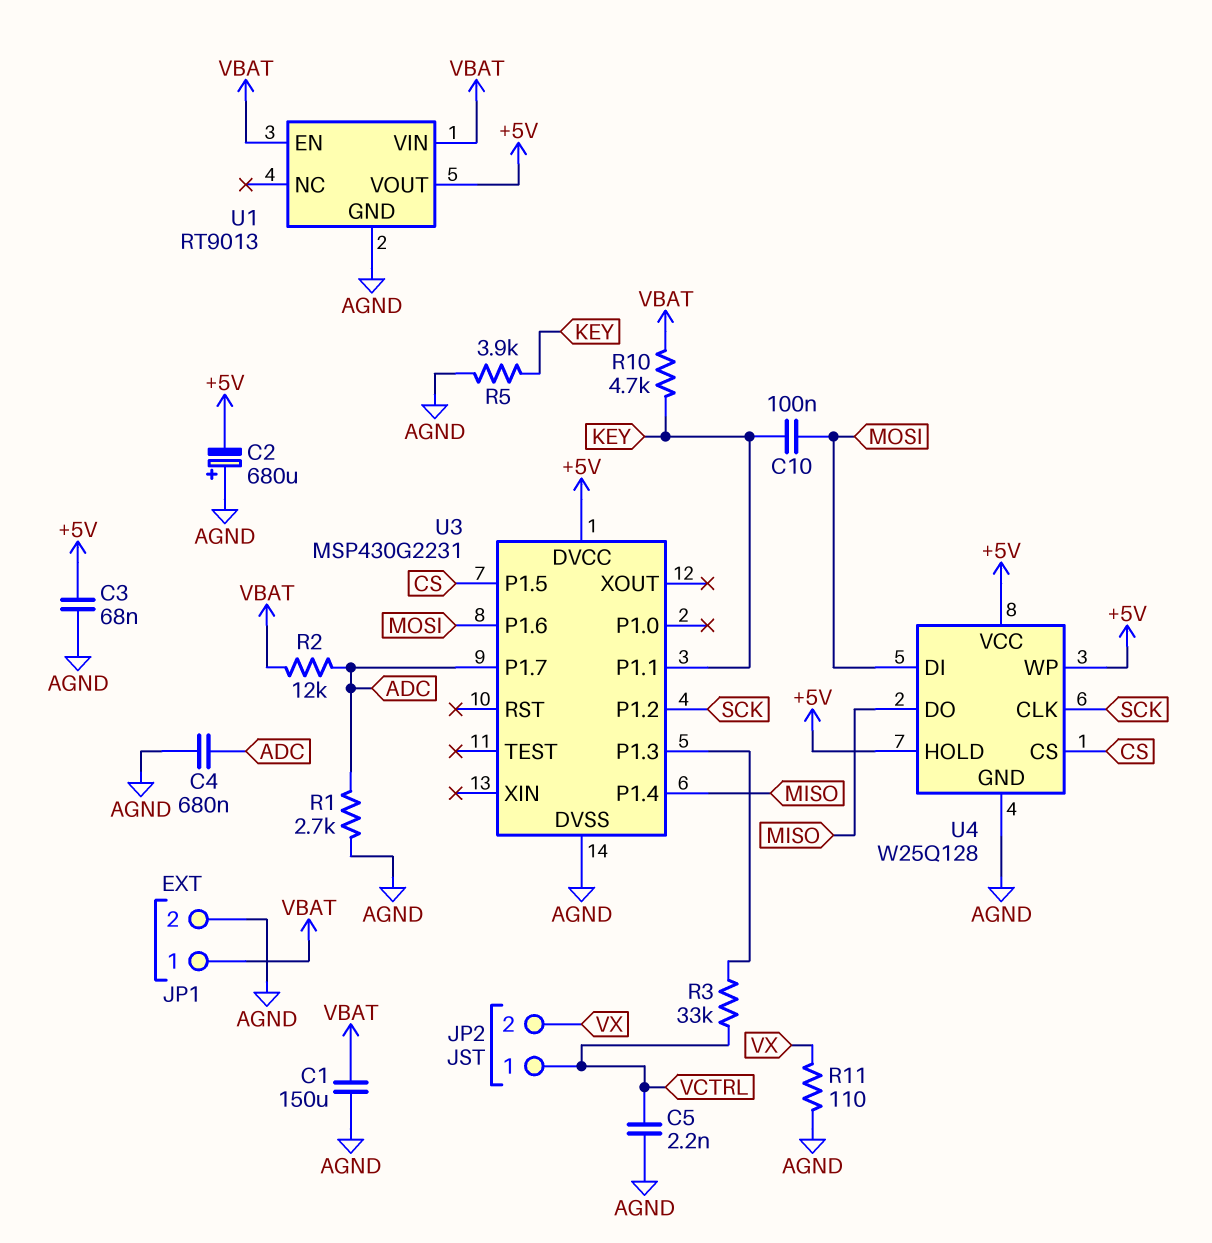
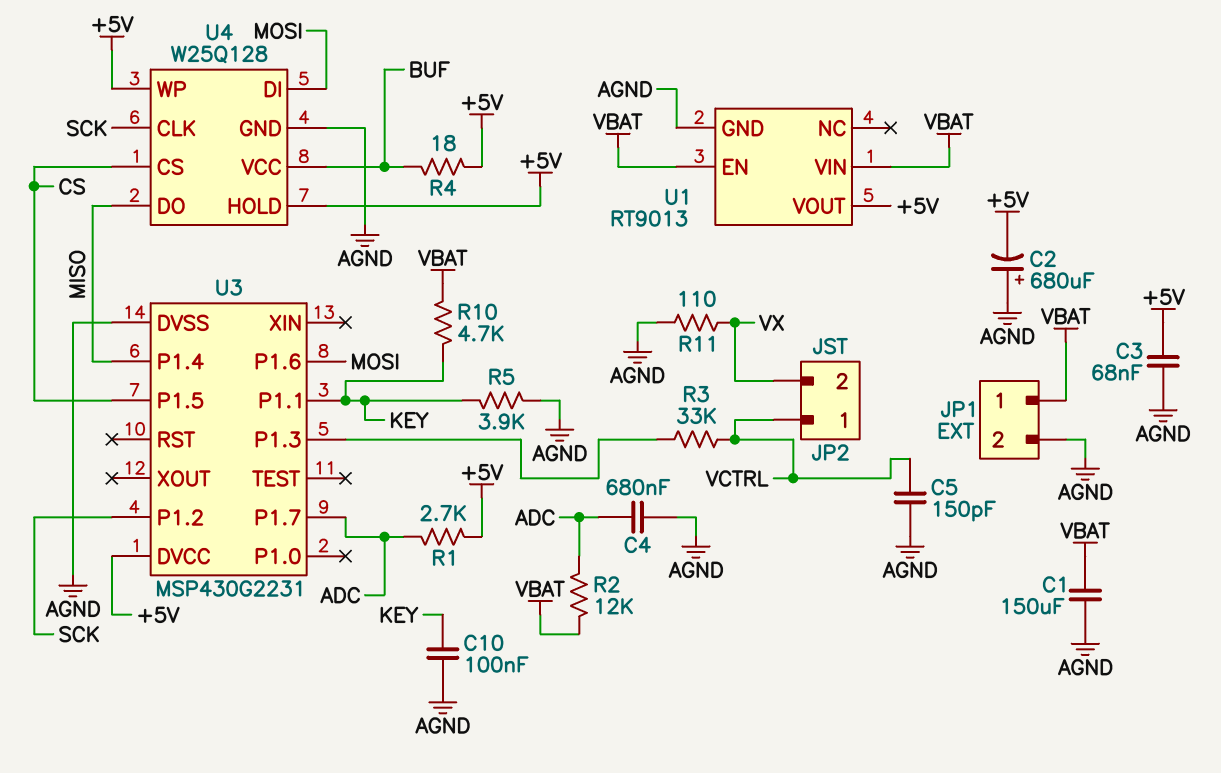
C5: 2.2nF (AGND, VCTRL) -> 150pF (AGND, VCTRL)
C10: 100nF (KEY, MOSI) -> 100nF (AGND, KEY)
R1: 2.7k (ADC, AGND) -> 2.7k (+5V, ADC)
R4: none -> 18 (+5V, BUF)
U4 pin VCC: +5V -> BUF

